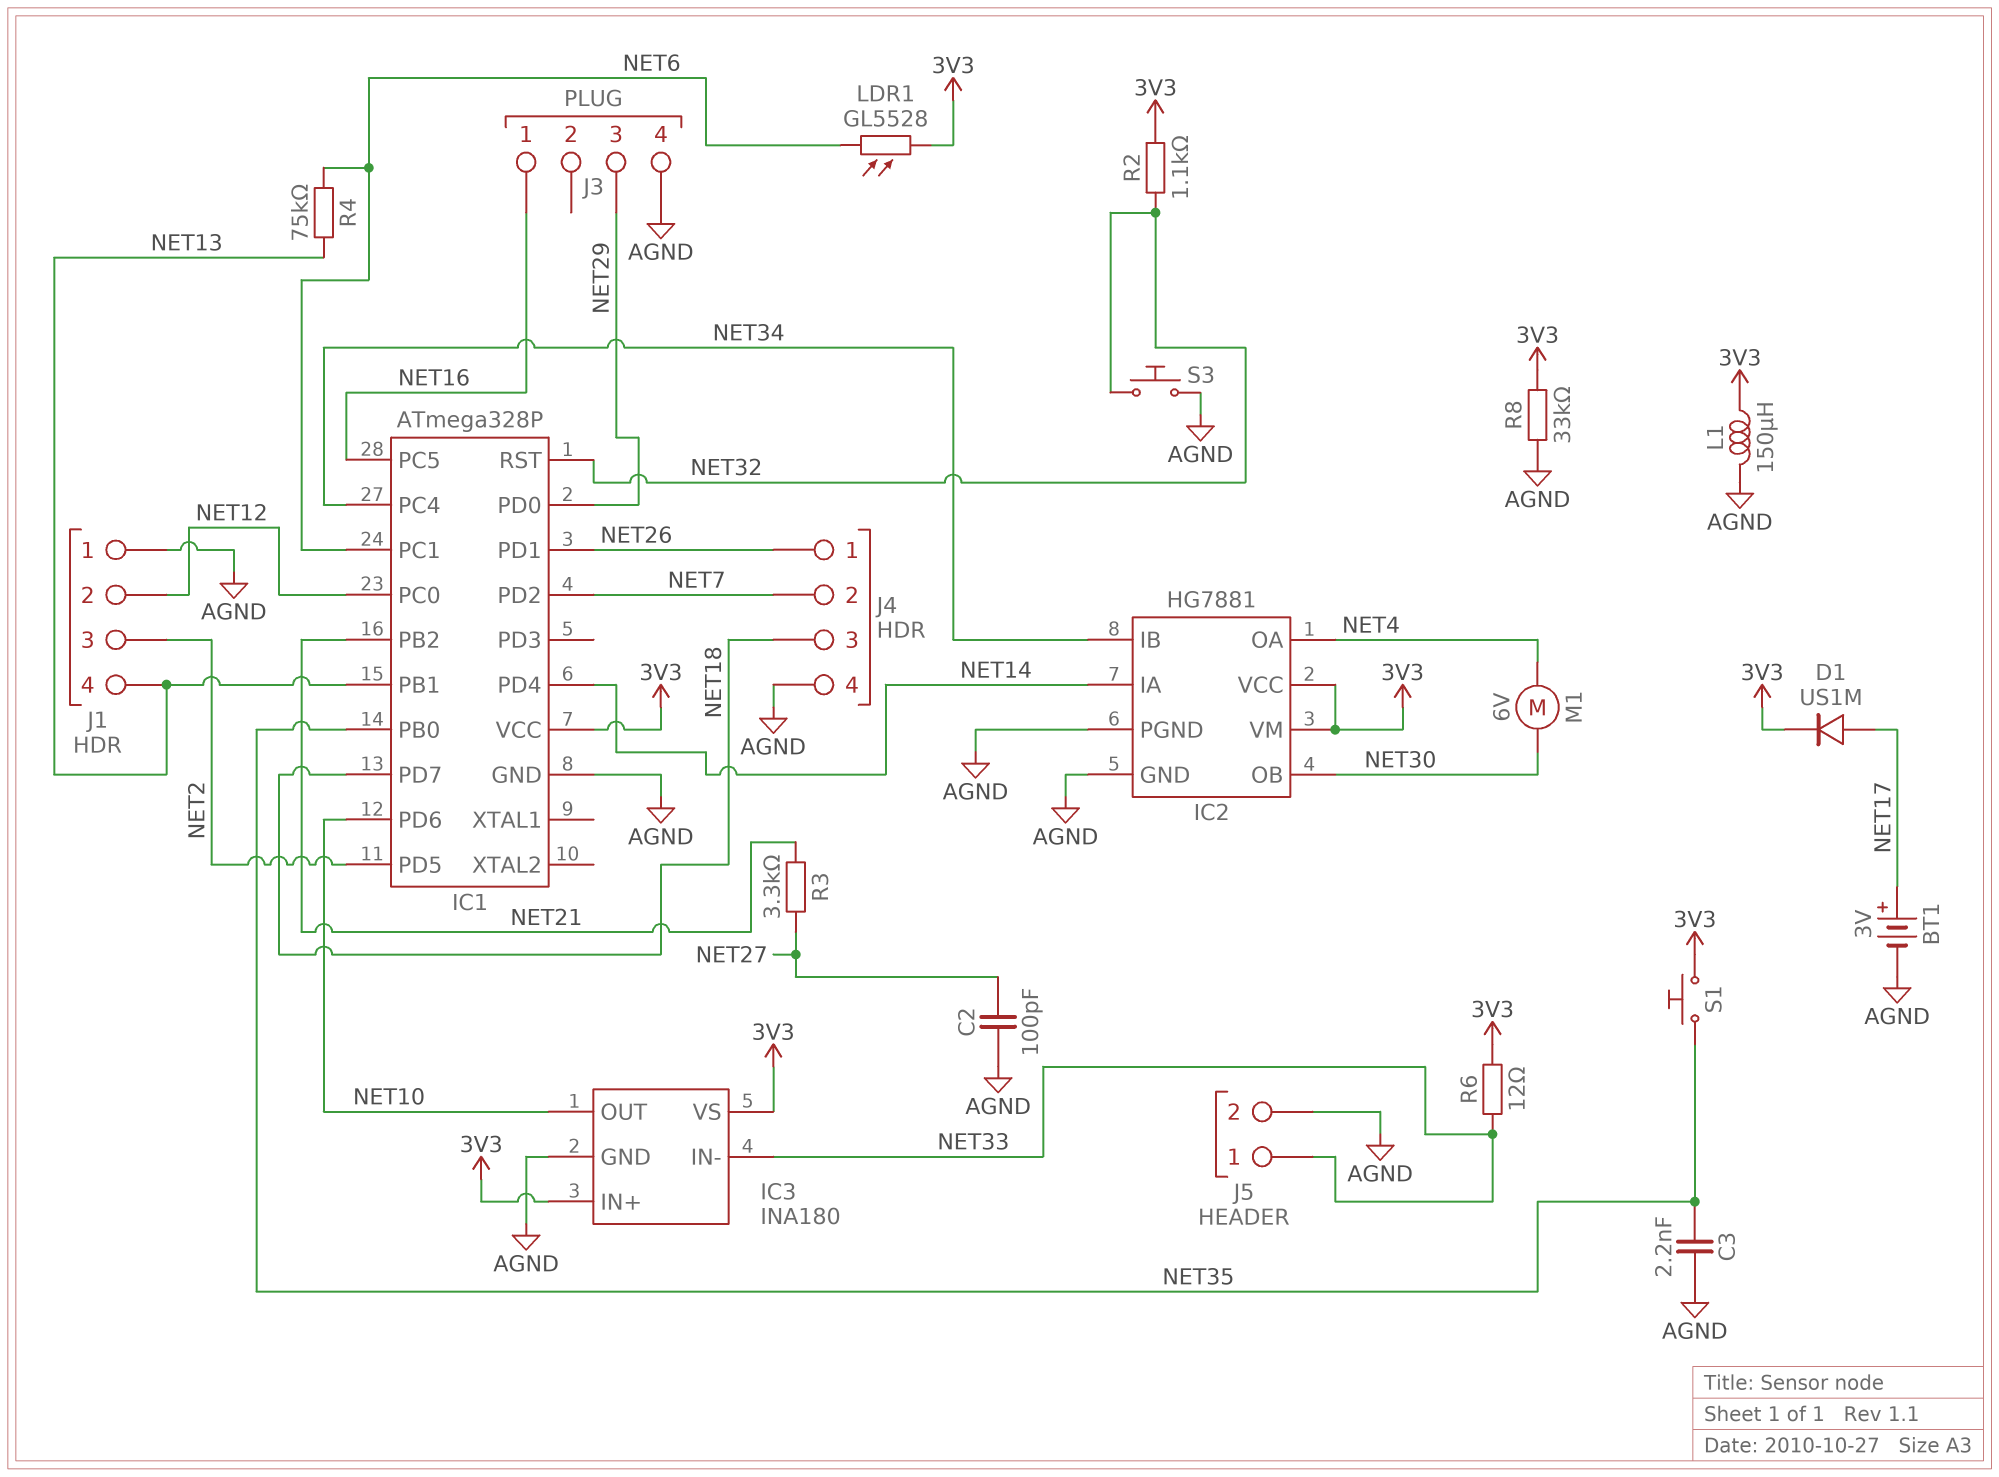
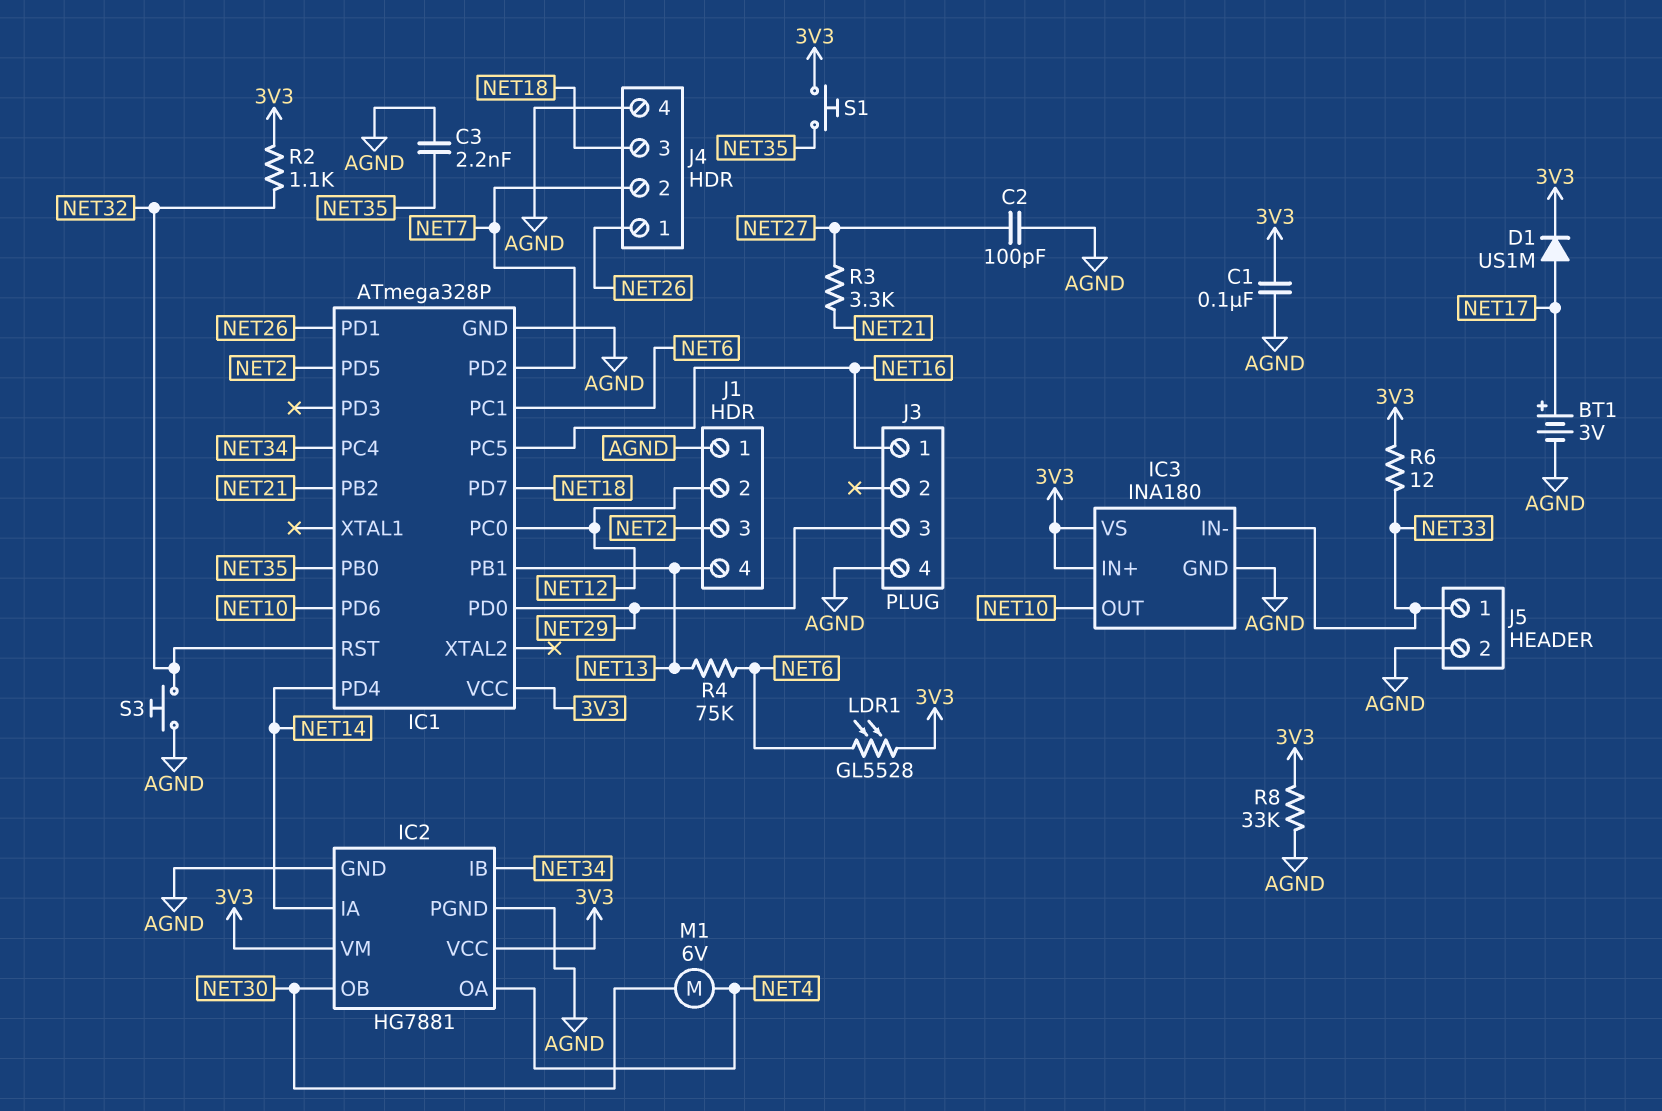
C1: none -> 100nF (3V3, AGND)
L1: 150uH (3V3, AGND) -> none

